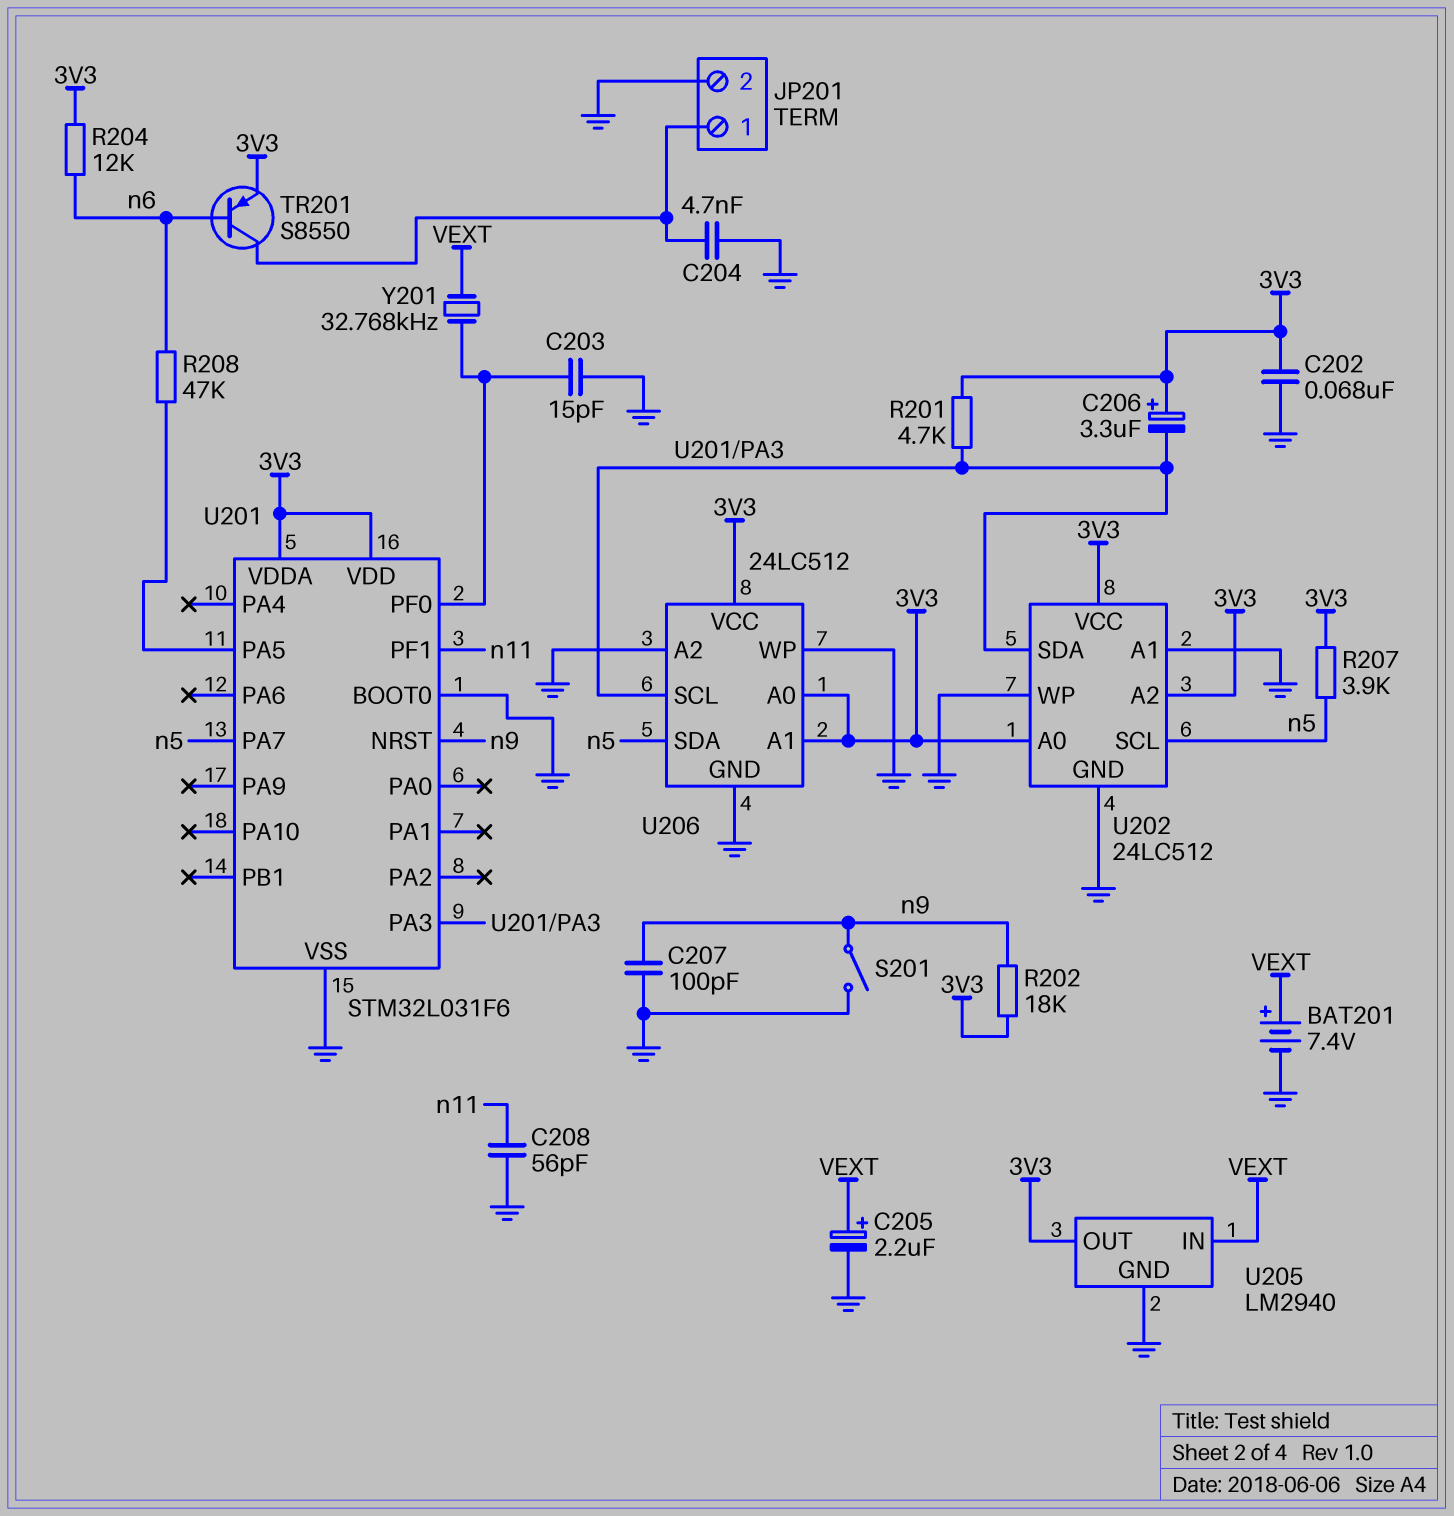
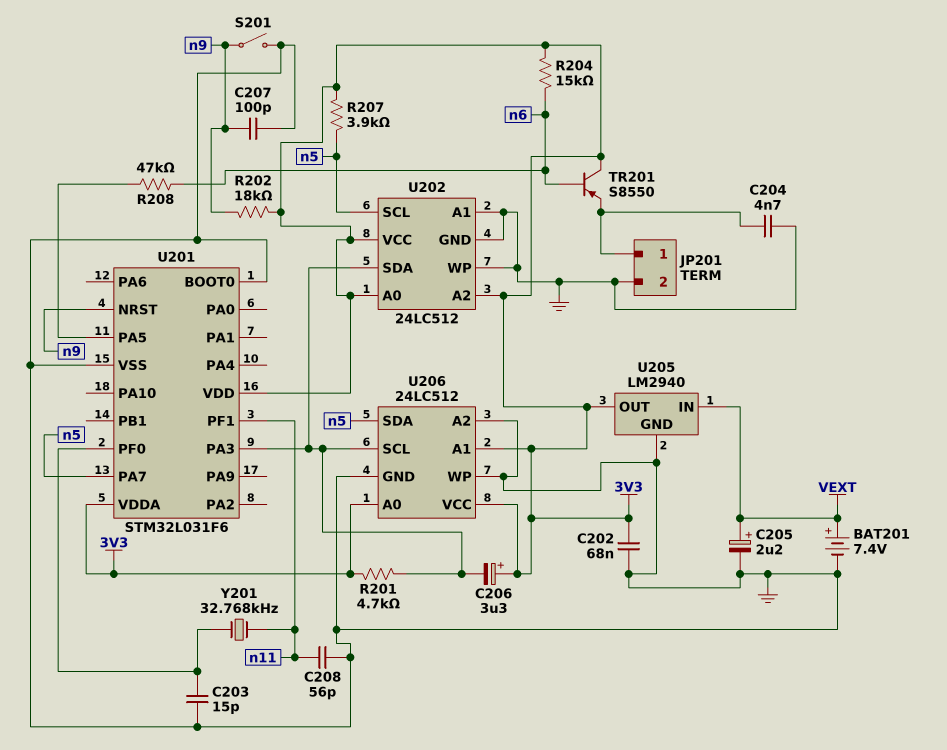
R204: 12k (3V3, n6) -> 15k (3V3, n6)
TR201: PNP S8550 (B n6, C JP201/1, E 3V3) -> PNP S8550 (B n6, C 3V3, E JP201/1)
Y201: 32.768kHz (U201/PF0, VEXT) -> 32.768kHz (U201/PF0, n11)

